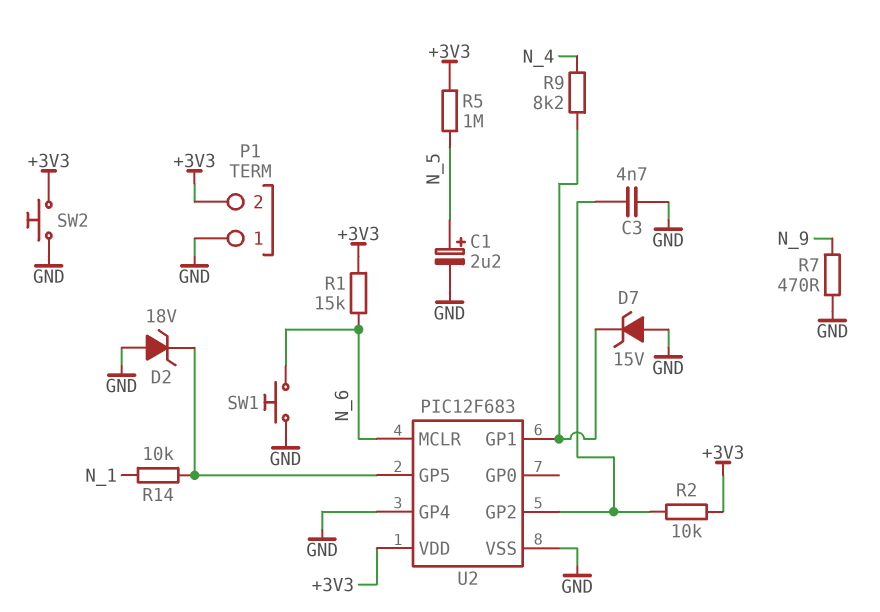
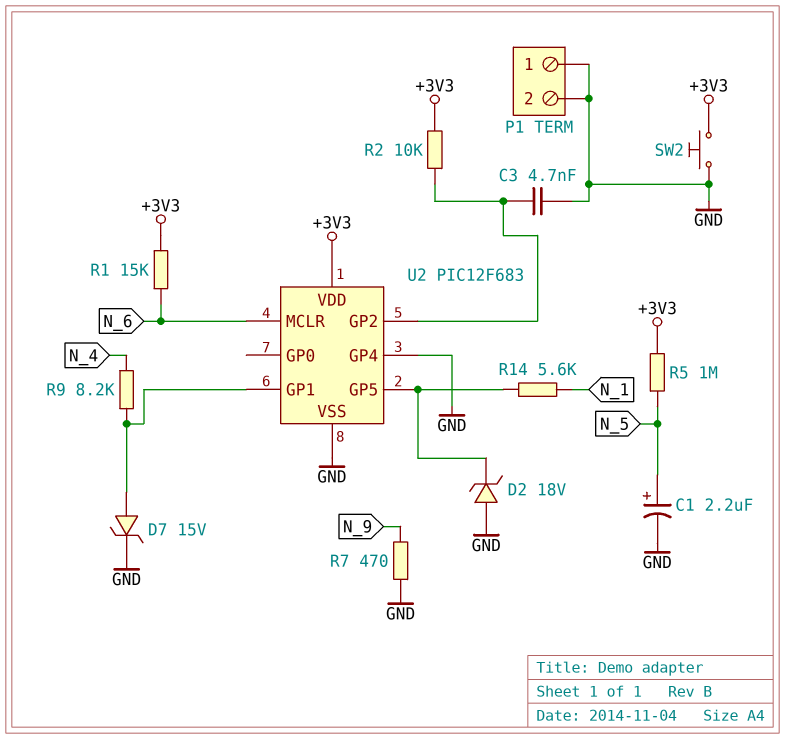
D7: zener 15V (A GND, K U2/GP1) -> zener 15V (A U2/GP1, K GND)
P1 pin 2: +3V3 -> GND
R14: 10k (N_1, U2/GP5) -> 5.6k (N_1, U2/GP5)
SW1: button (GND, N_6) -> none

